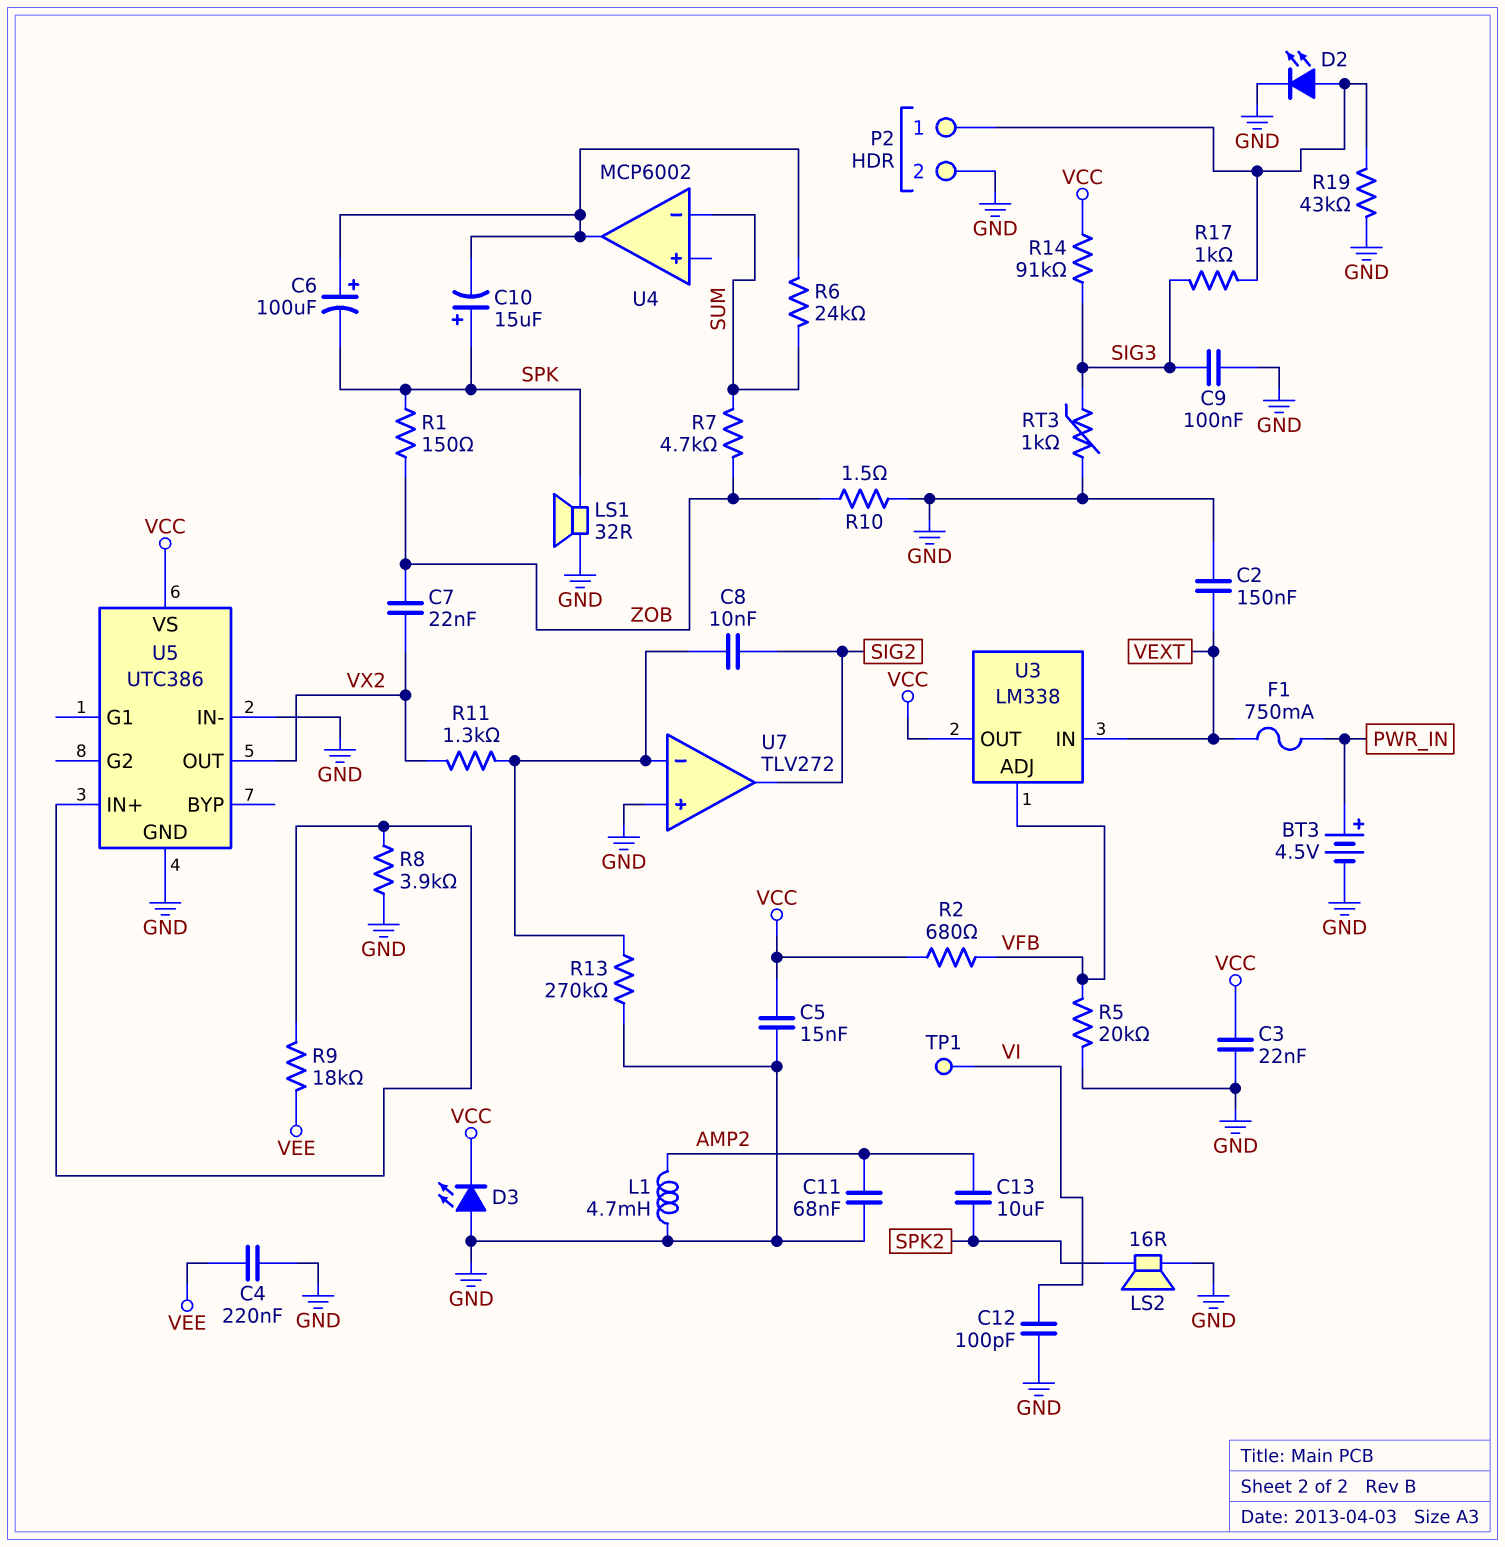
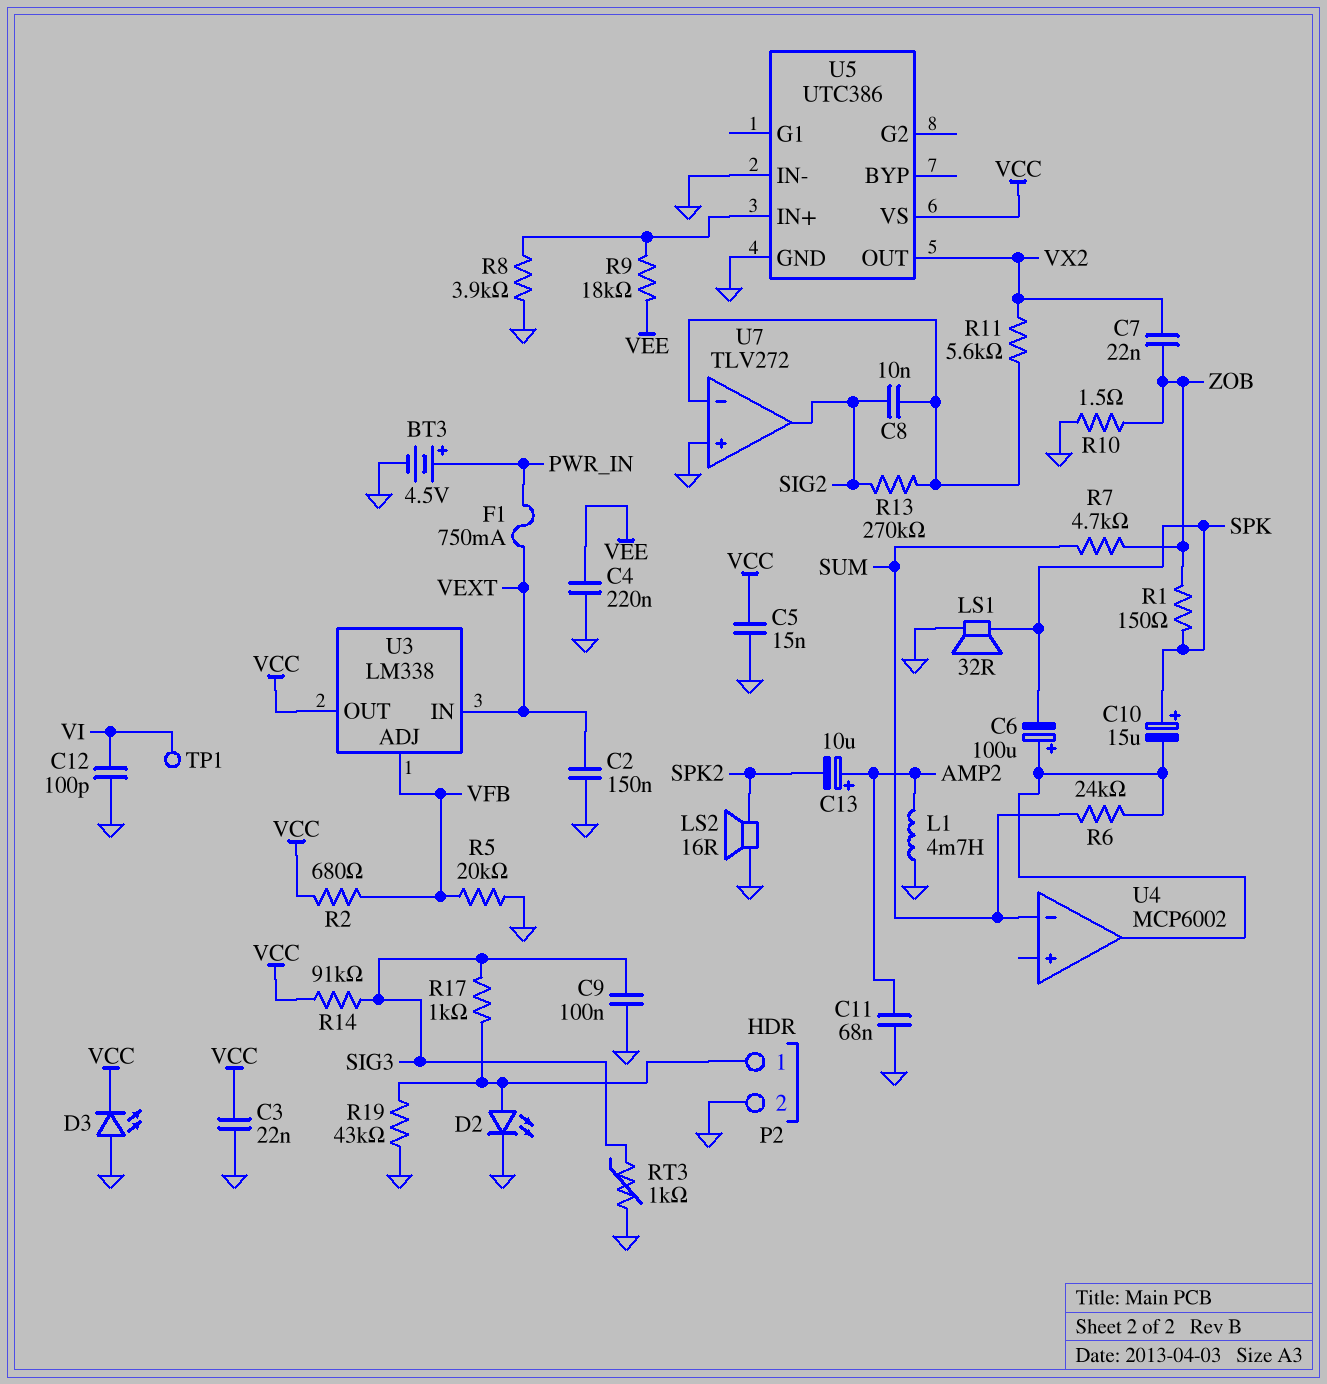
C13: 10uF (AMP2, SPK2) -> 10uF (plus AMP2, minus SPK2)
R11: 1.3k (U7/in-, VX2) -> 5.6k (U7/in-, VX2)
R13: 270k (GND, U7/in-) -> 270k (SIG2, U7/in-)

